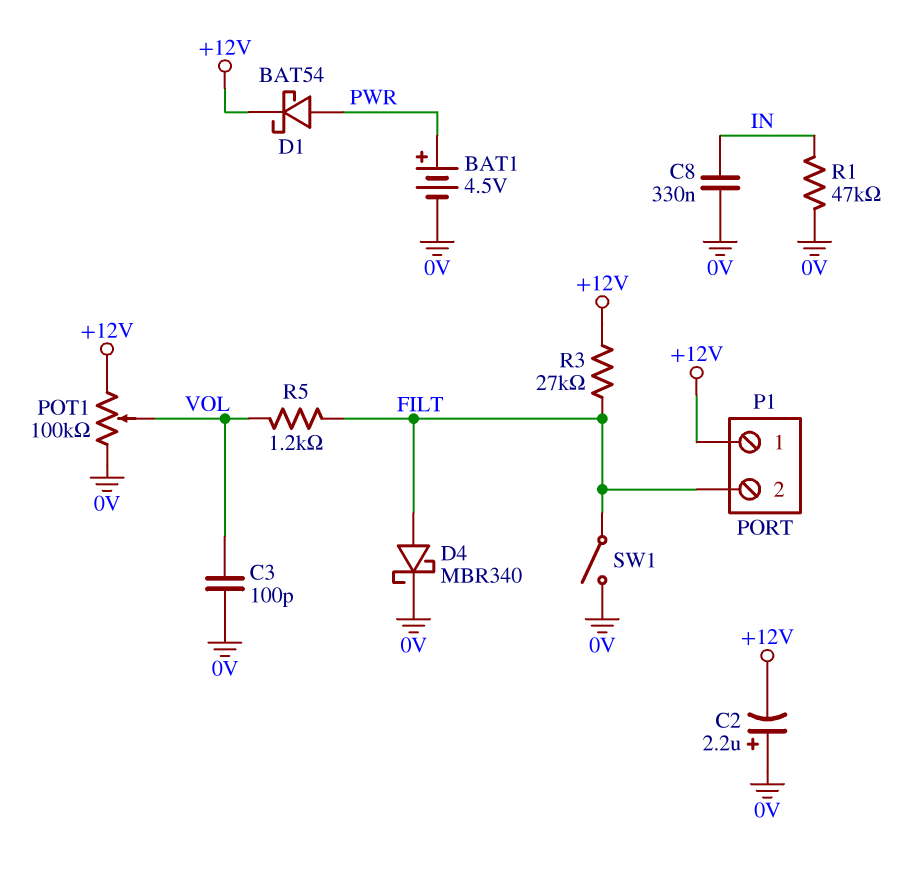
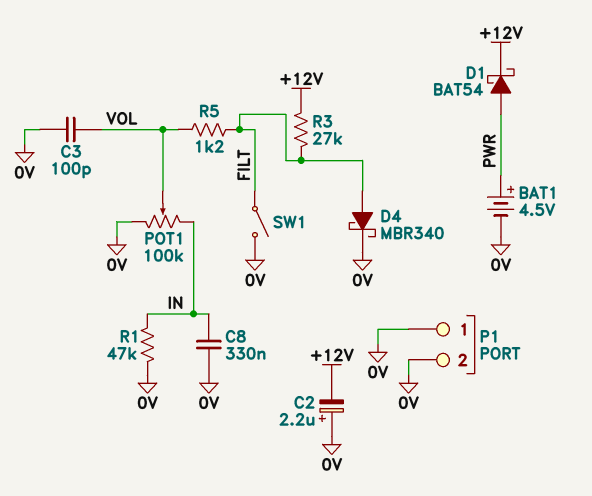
P1 pin 1: +12V -> 0V
P1 pin 2: FILT -> 0V
POT1: 100k (+12V, 0V, wiper VOL) -> 100k (0V, IN, wiper VOL)

